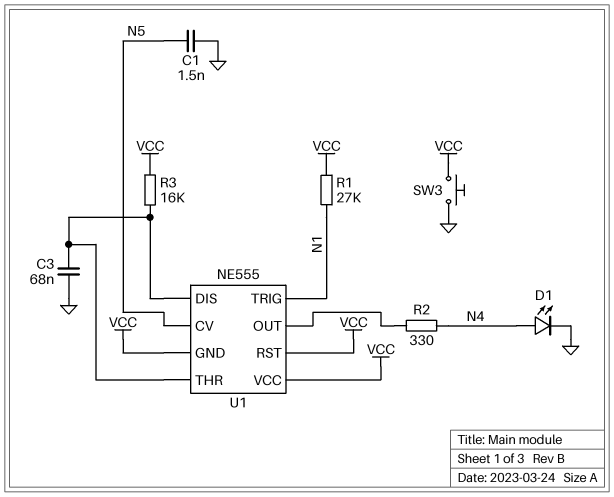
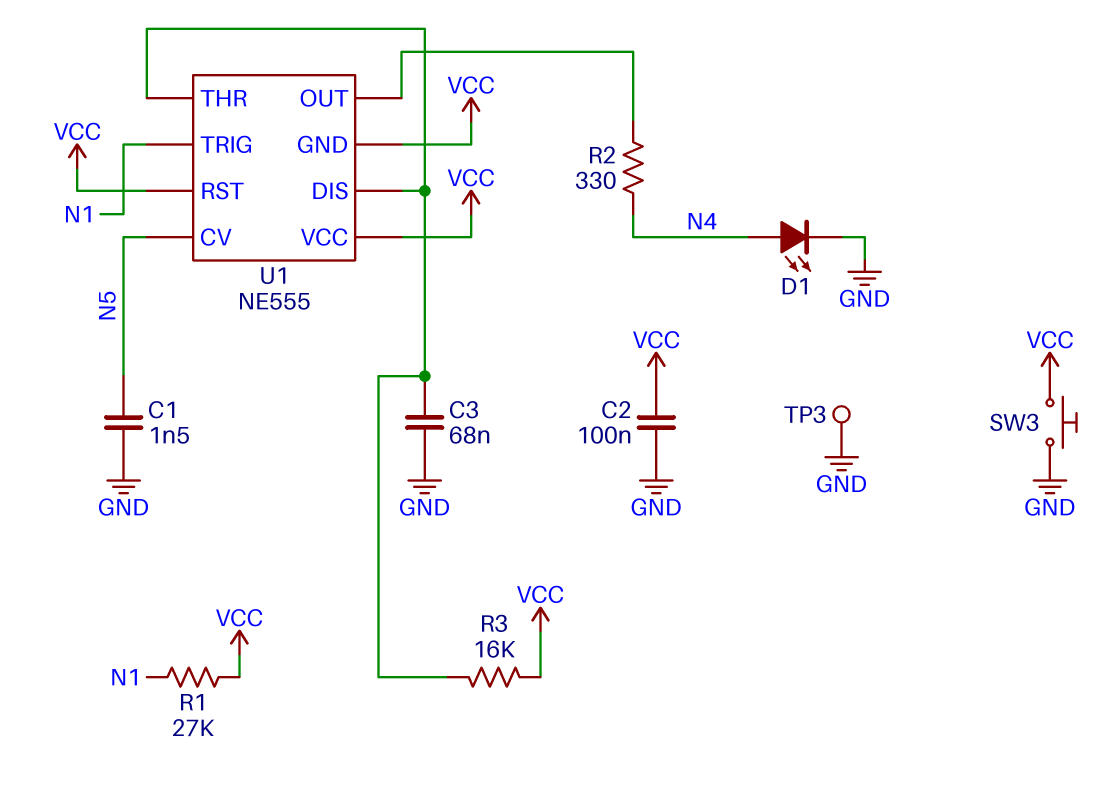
C2: none -> 100nF (GND, VCC)
TP3: none -> test point (GND)

